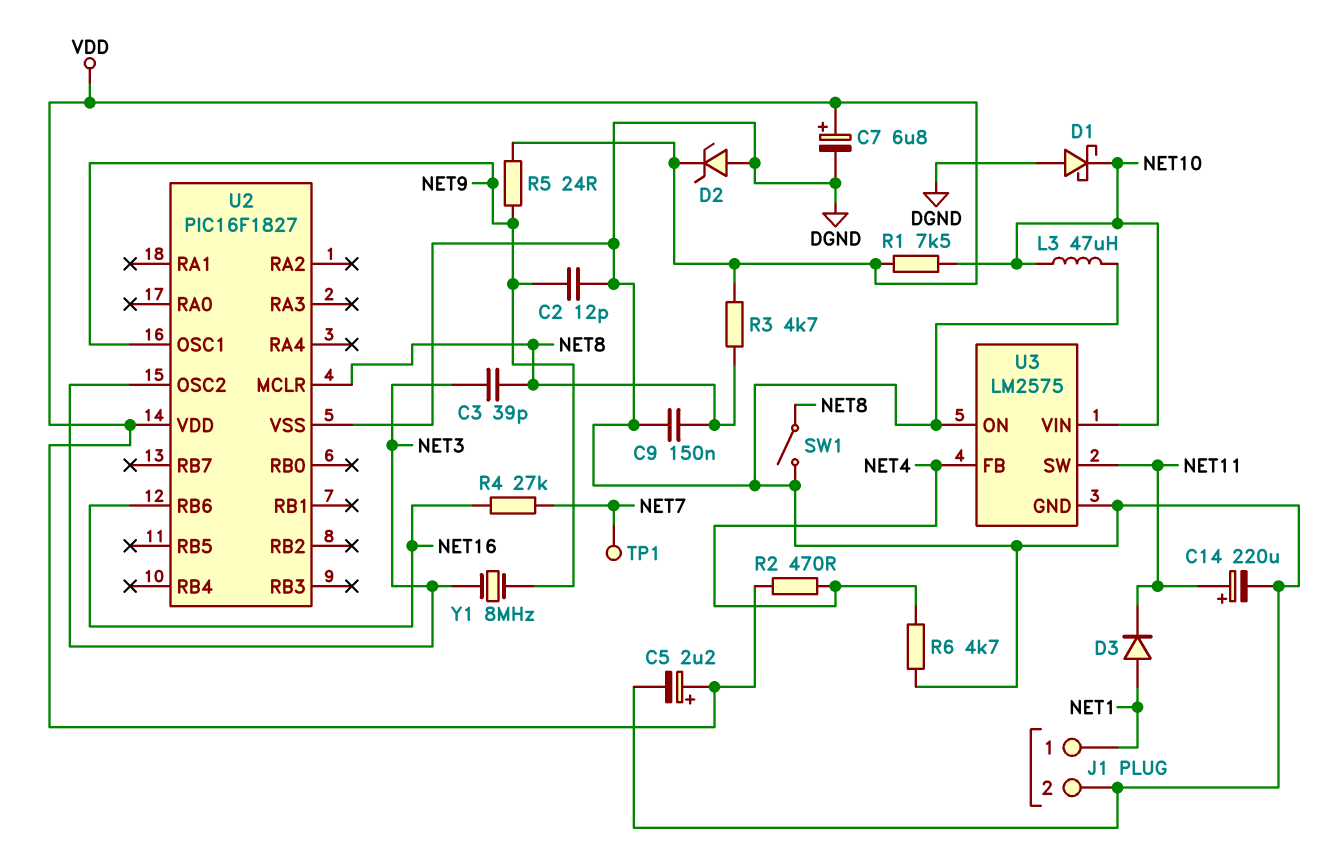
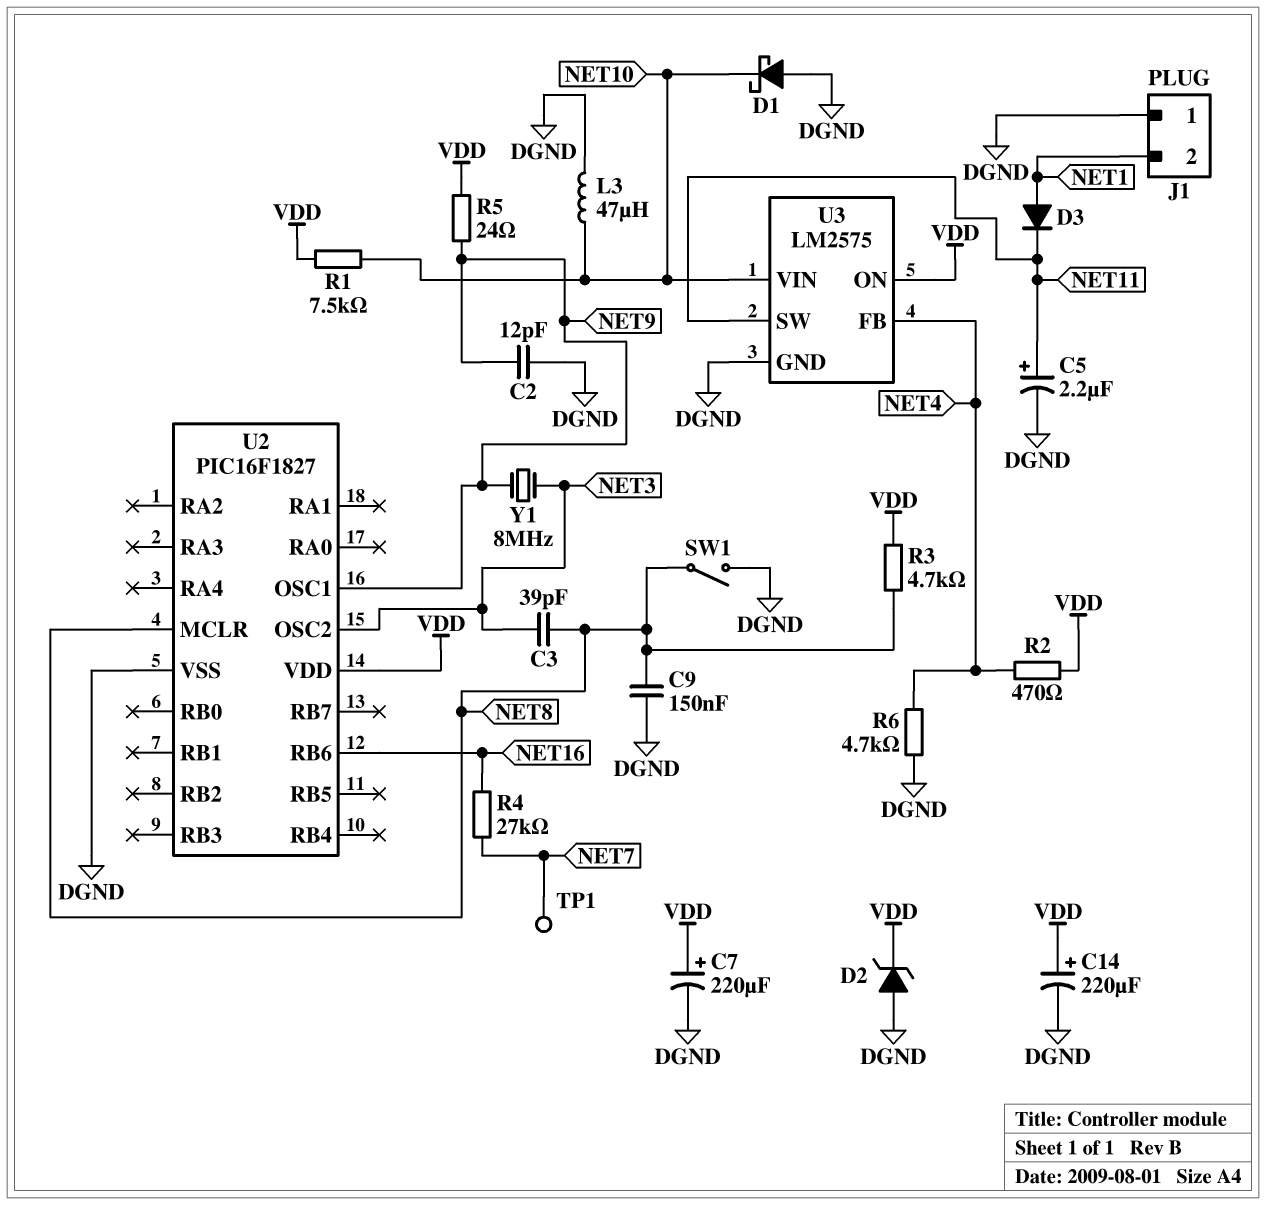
C5: 2.2uF (plus VDD, minus DGND) -> 2.2uF (plus NET11, minus DGND)
C7: 6.8uF (plus VDD, minus DGND) -> 220uF (plus VDD, minus DGND)
C14: 220uF (plus NET11, minus DGND) -> 220uF (plus VDD, minus DGND)
J1 pin 1: NET1 -> DGND
J1 pin 2: DGND -> NET1
U3 pin ON: DGND -> VDD

